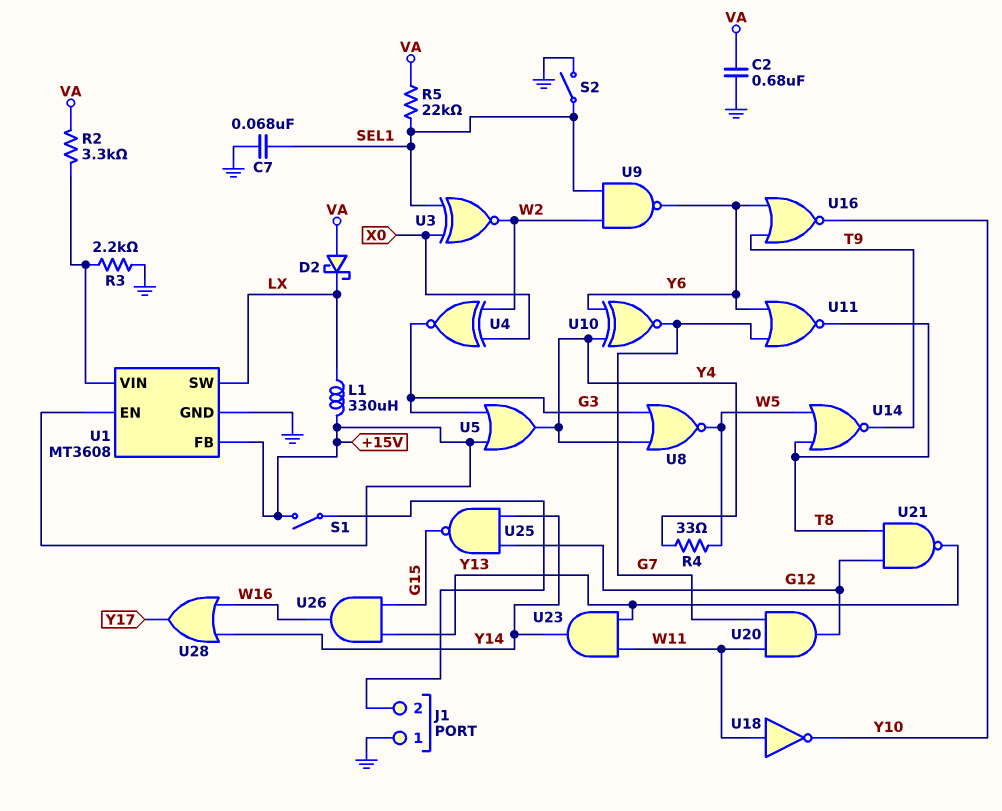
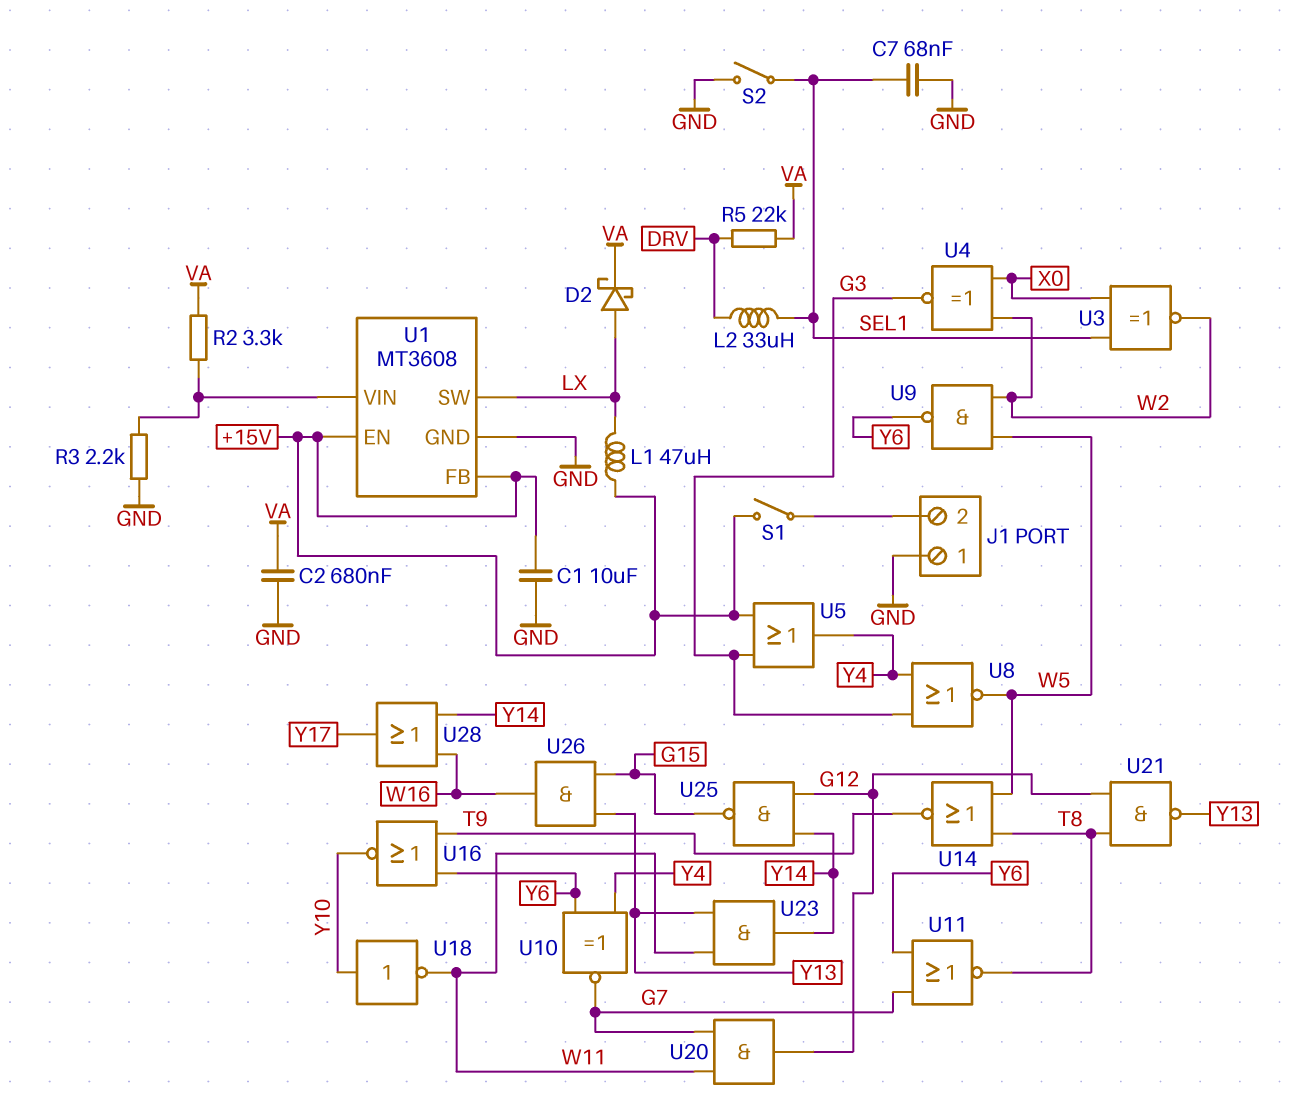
C1: none -> 10uF (+15V, GND)
D2: schottky (A VA, K LX) -> schottky (A LX, K VA)
L1: 330uH (+15V, LX) -> 47uH (+15V, LX)
L2: none -> 33uH (DRV, SEL1)
R4: 33 (W5, Y4) -> none
R5: 22k (SEL1, VA) -> 22k (DRV, VA)
U9: NAND (in SEL1, in W2, out Y6) -> NAND (in W2, in W5, out Y6)
U18: NOT (in W11, out Y10) -> NOT (in Y10, out W11)

